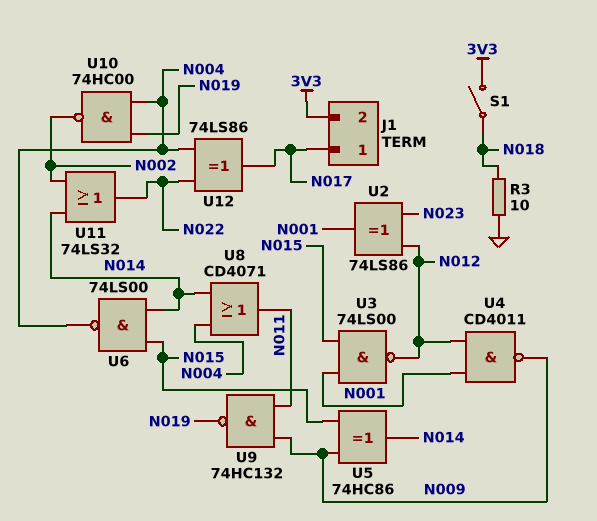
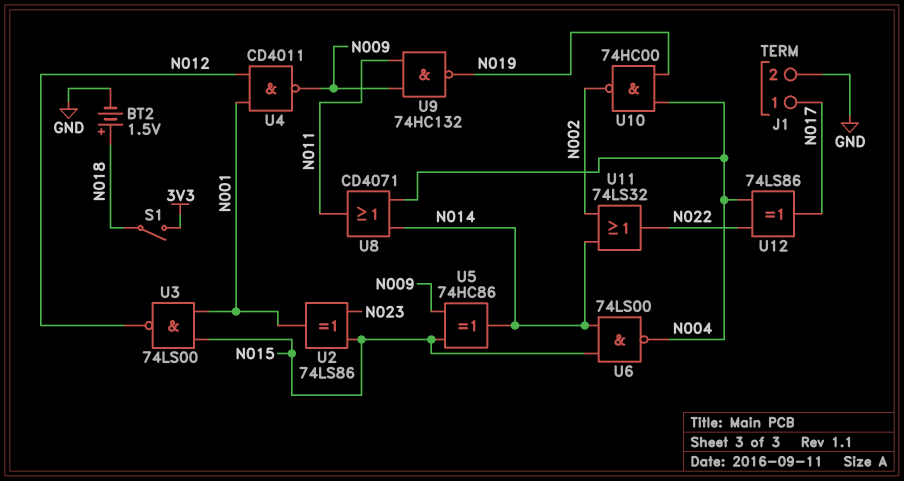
BT2: none -> 1.5V (plus N018, minus GND)
J1 pin 2: 3V3 -> GND
R3: 10 (GND, N018) -> none
U2: XOR 74LS86 (in N012, in N023, out N001) -> XOR 74LS86 (in N015, in N023, out N001)

